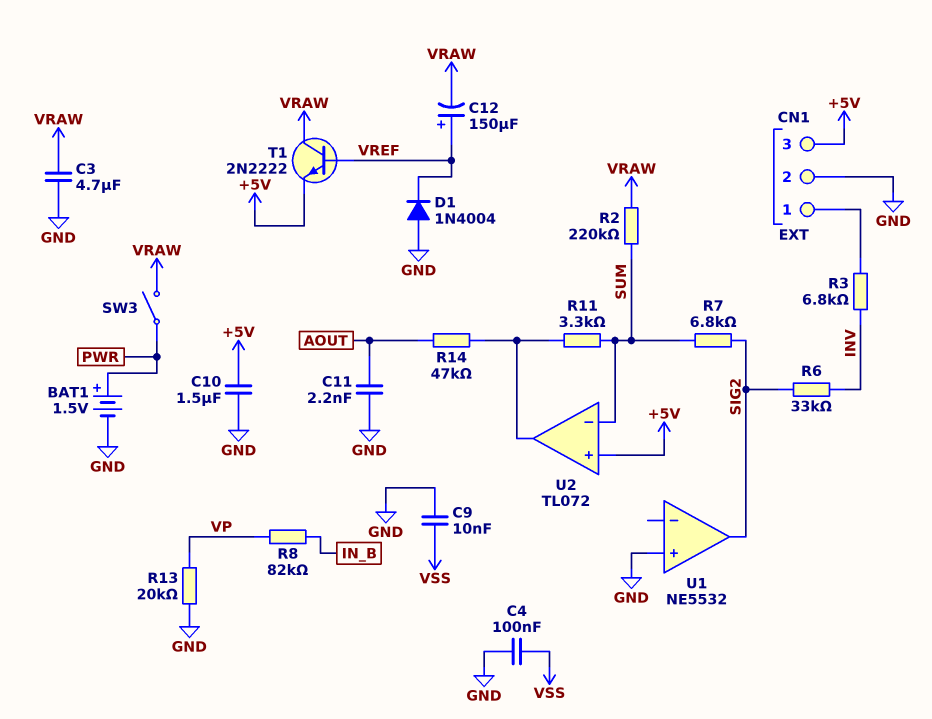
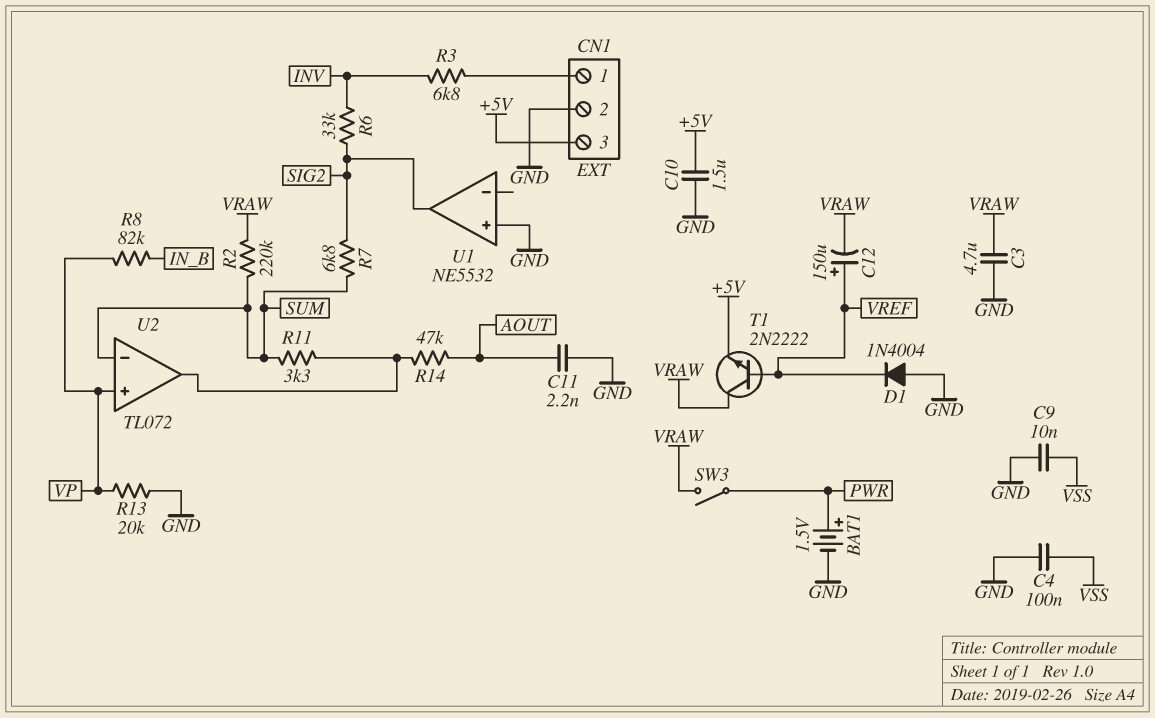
U2 pin in+: +5V -> VP

